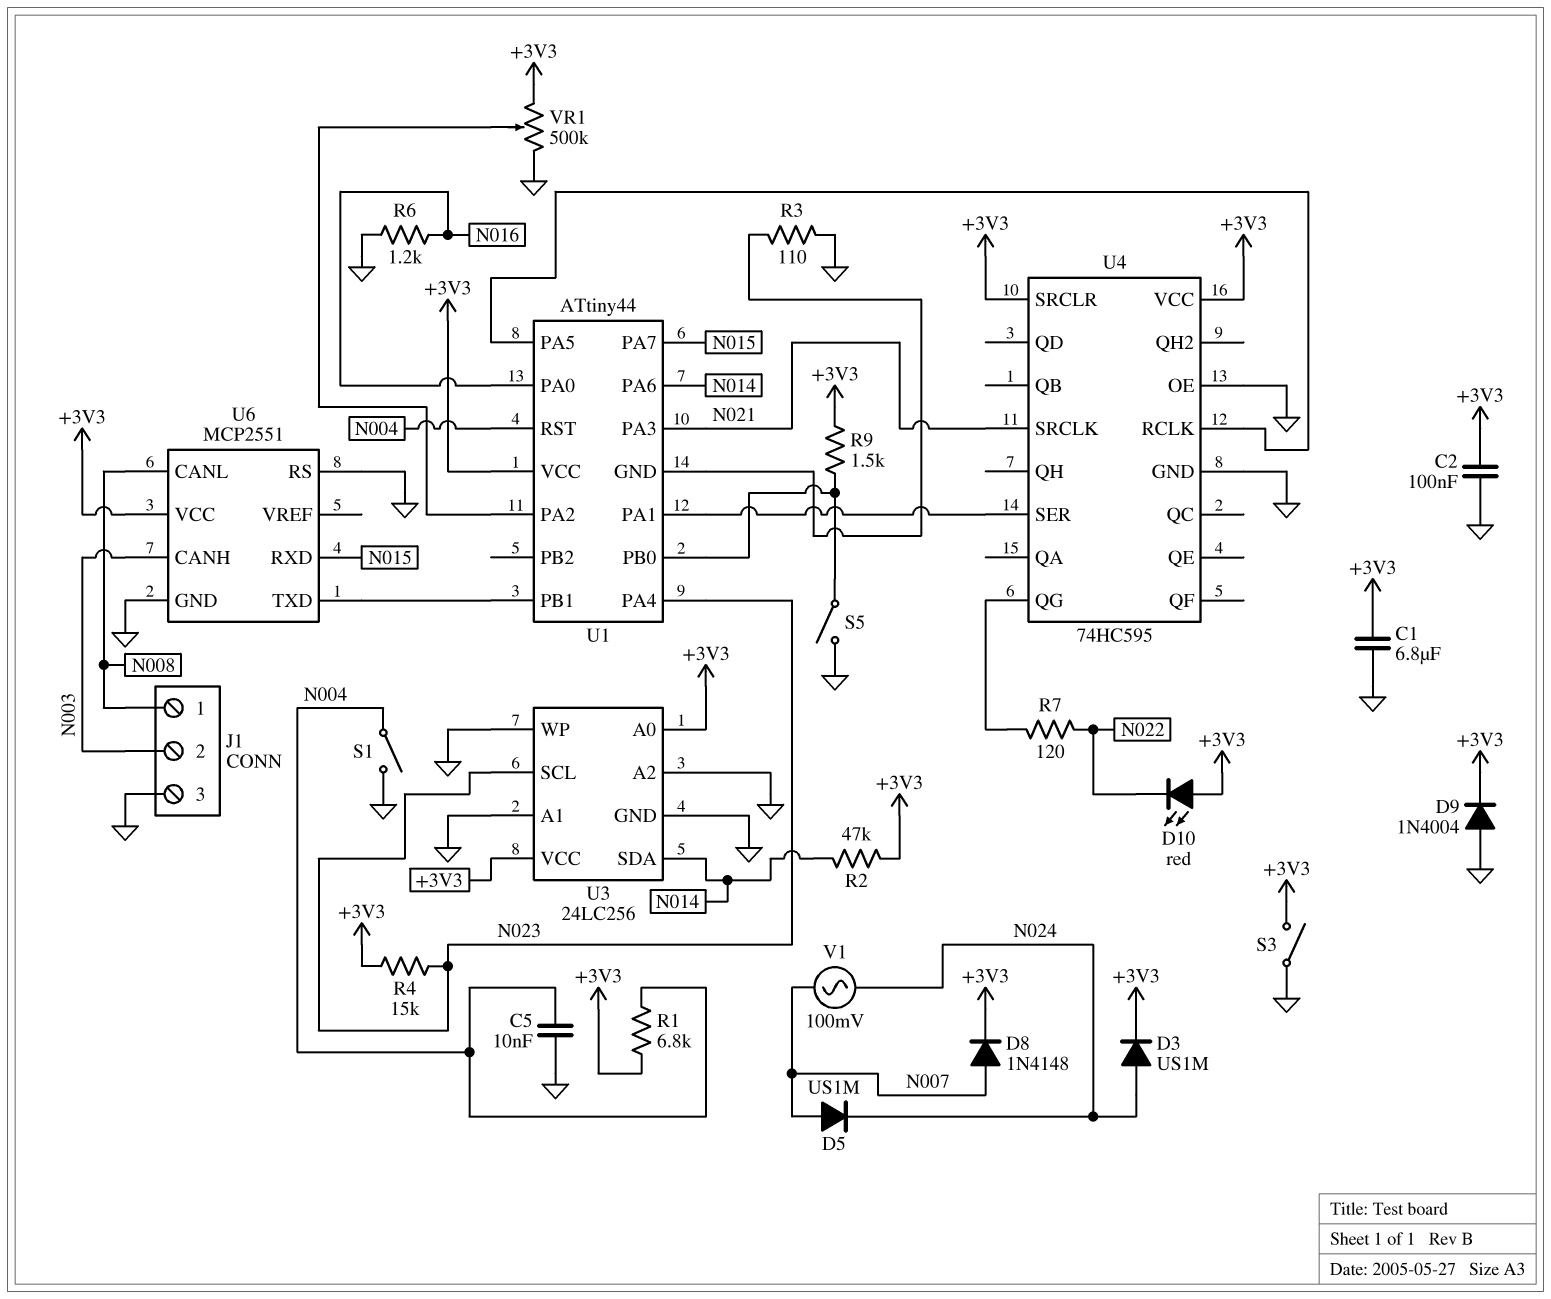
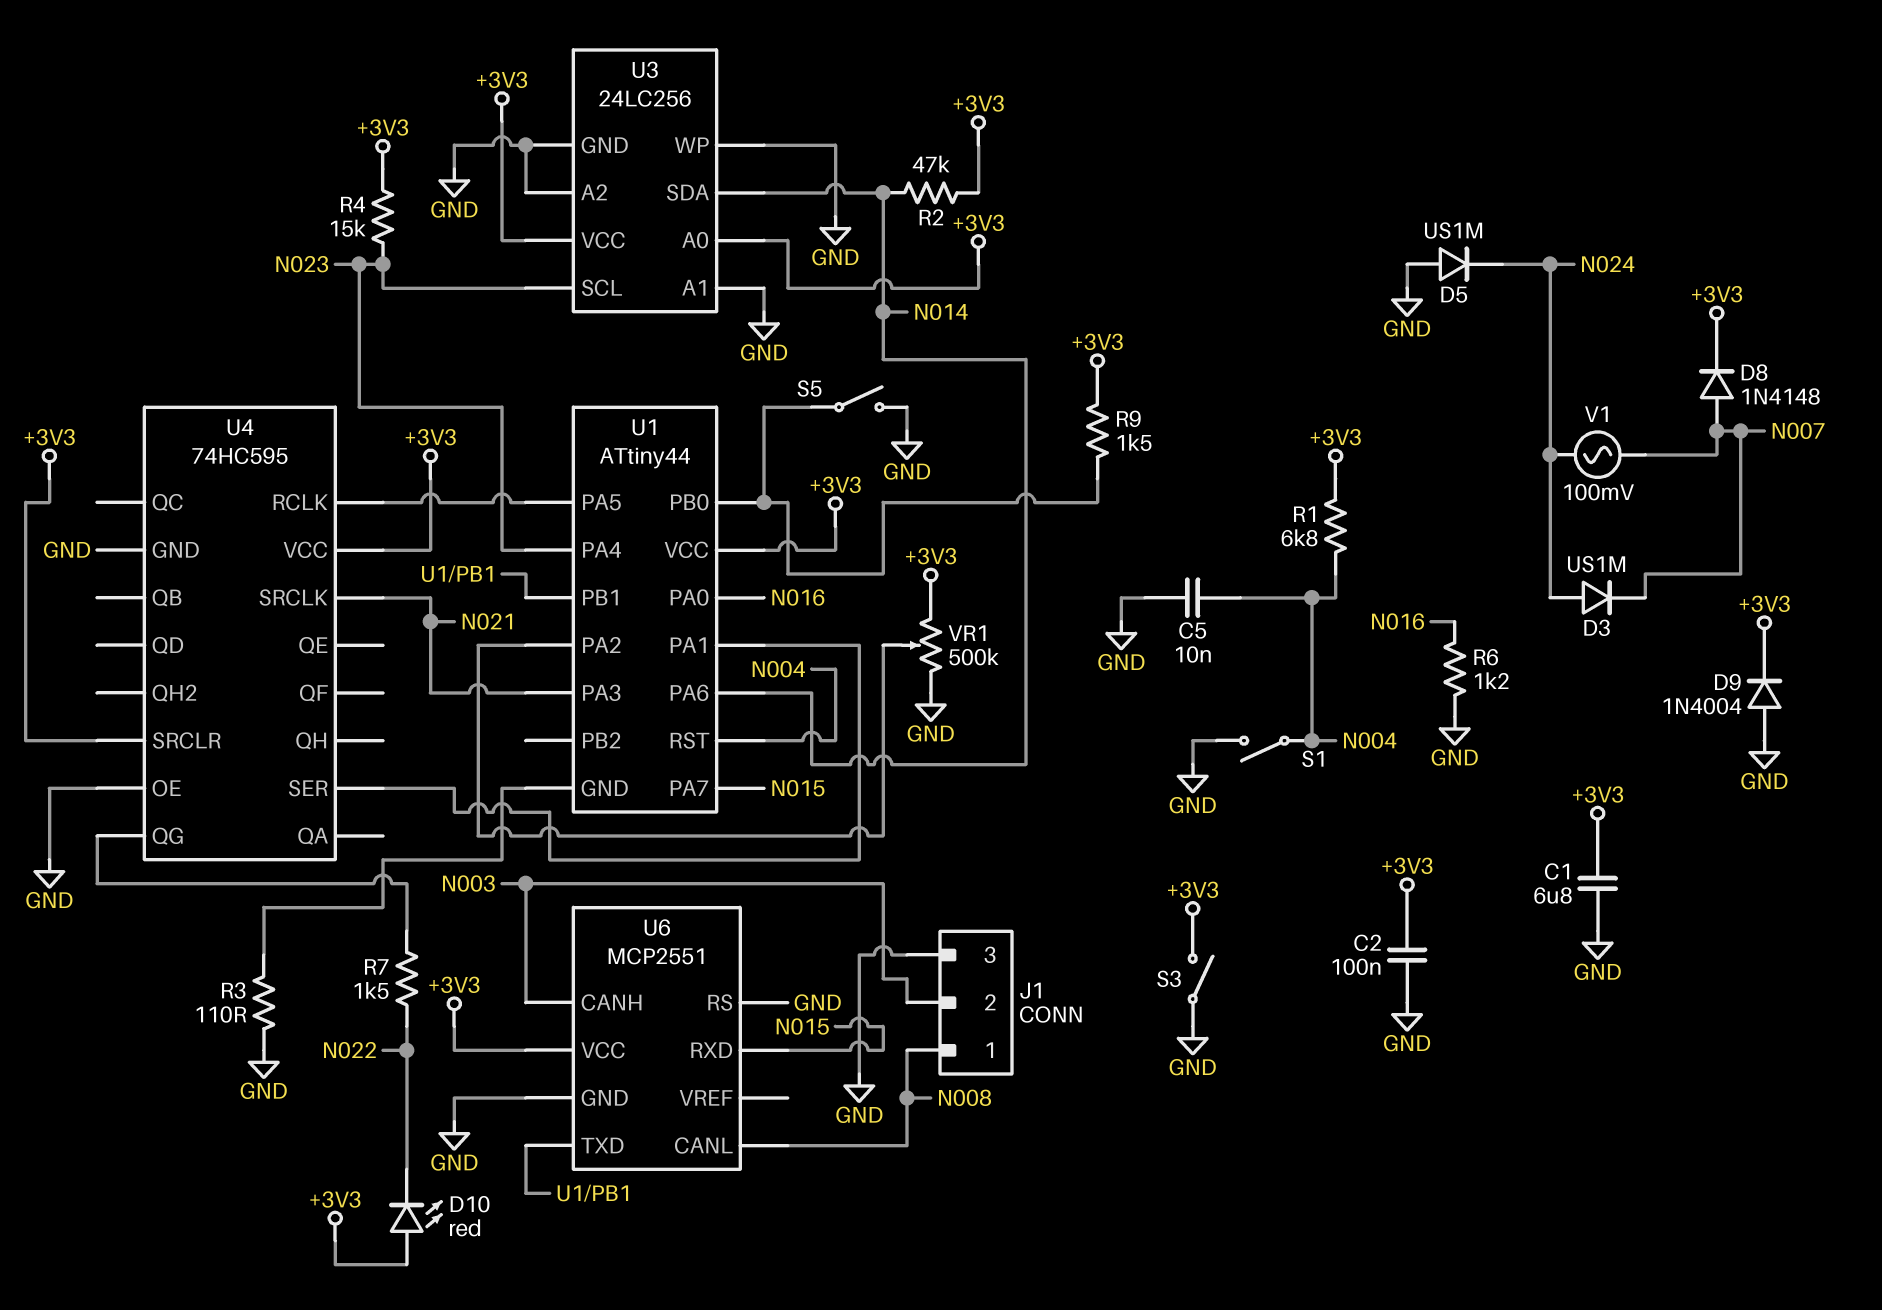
D3: diode US1M (A N024, K +3V3) -> diode US1M (A N024, K N007)
D5: diode US1M (A N007, K N024) -> diode US1M (A GND, K N024)
R7: 120 (N022, U4/QG) -> 1.5k (N022, U4/QG)

